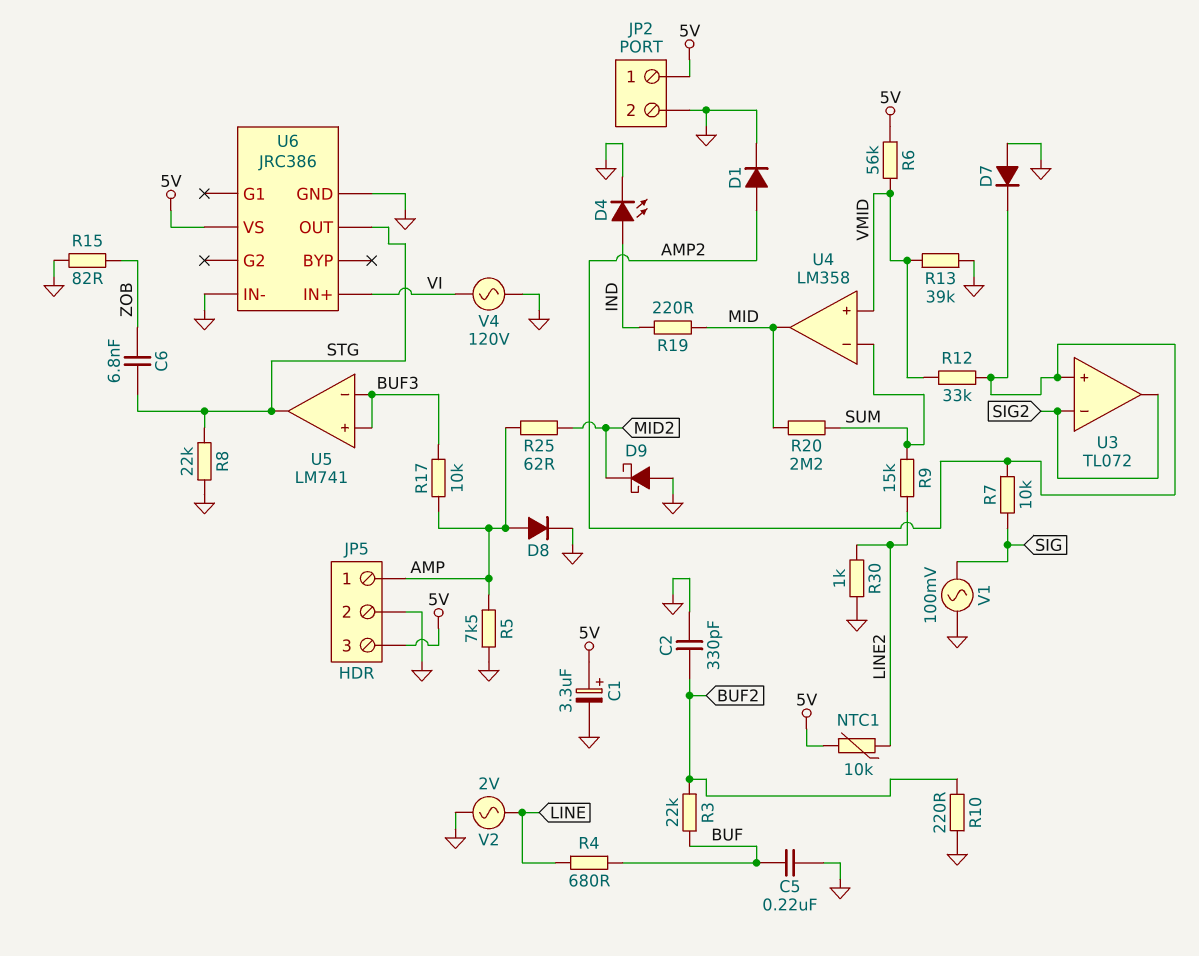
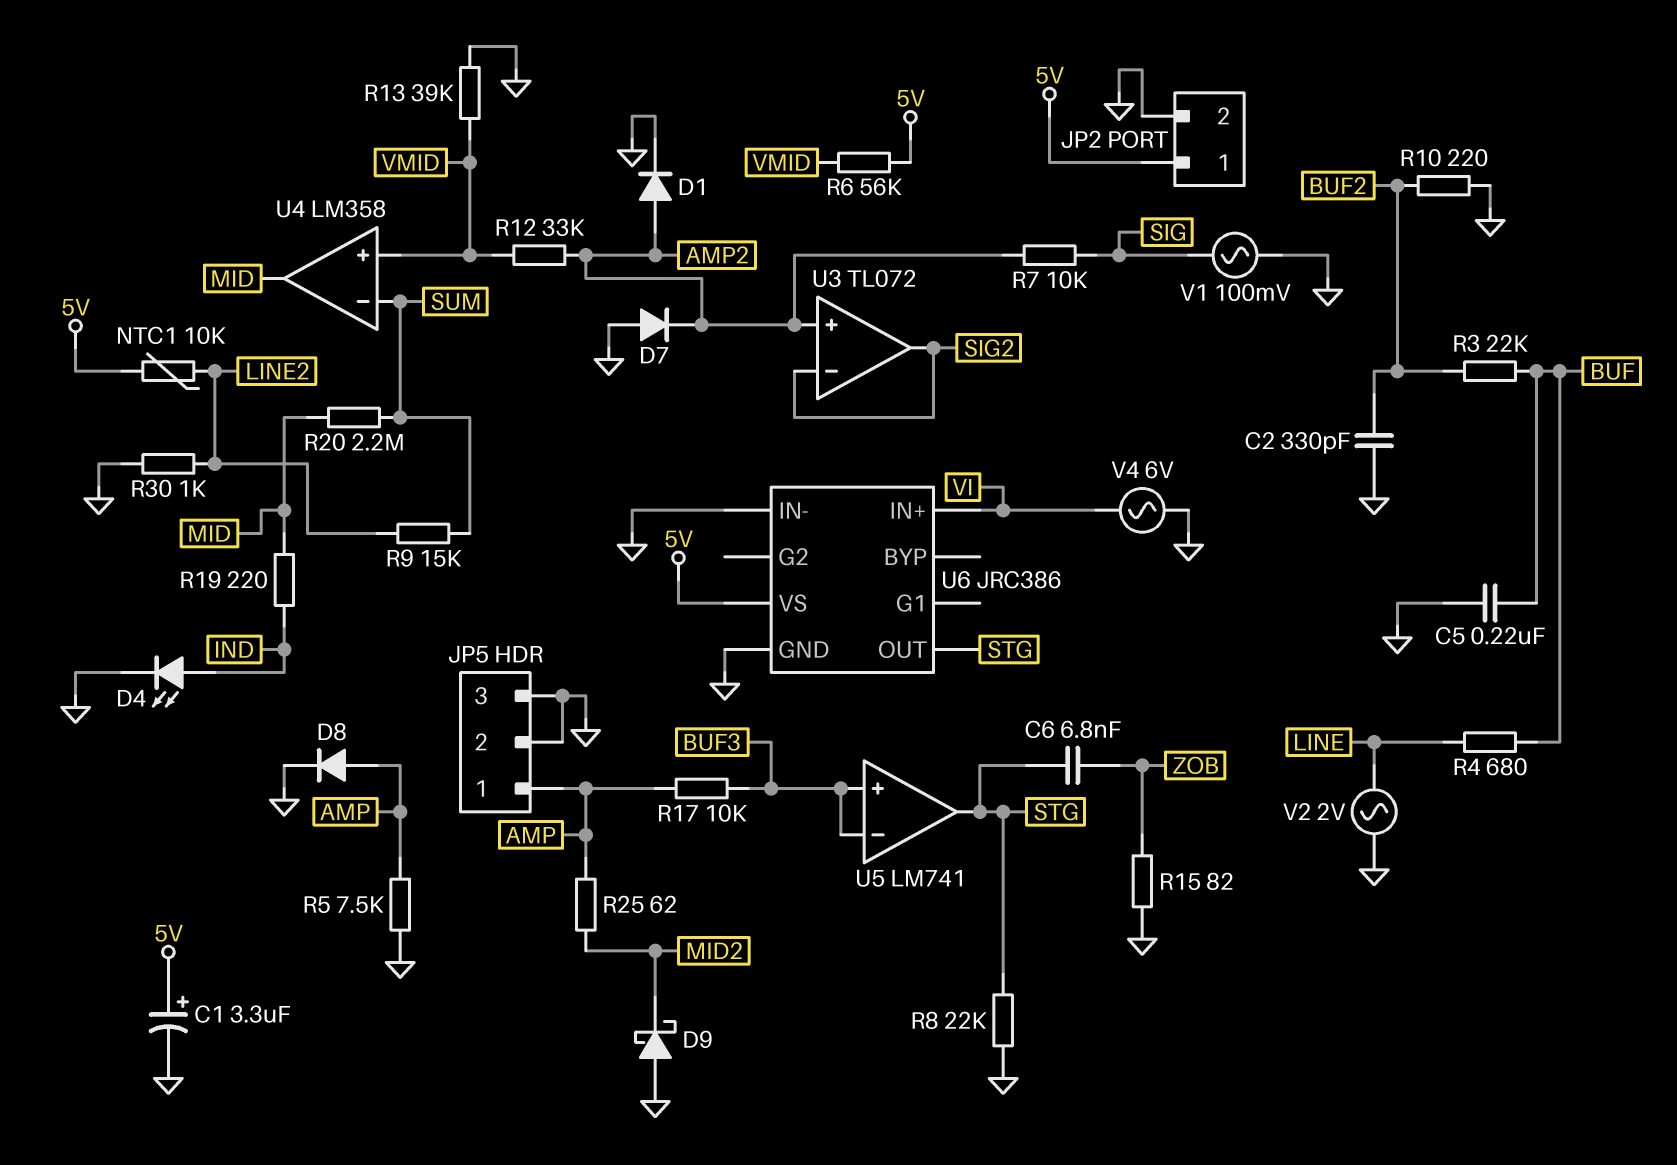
JP5 pin 3: 5V -> GND
V4: AC 120V (GND, VI) -> AC 6V (GND, VI)

